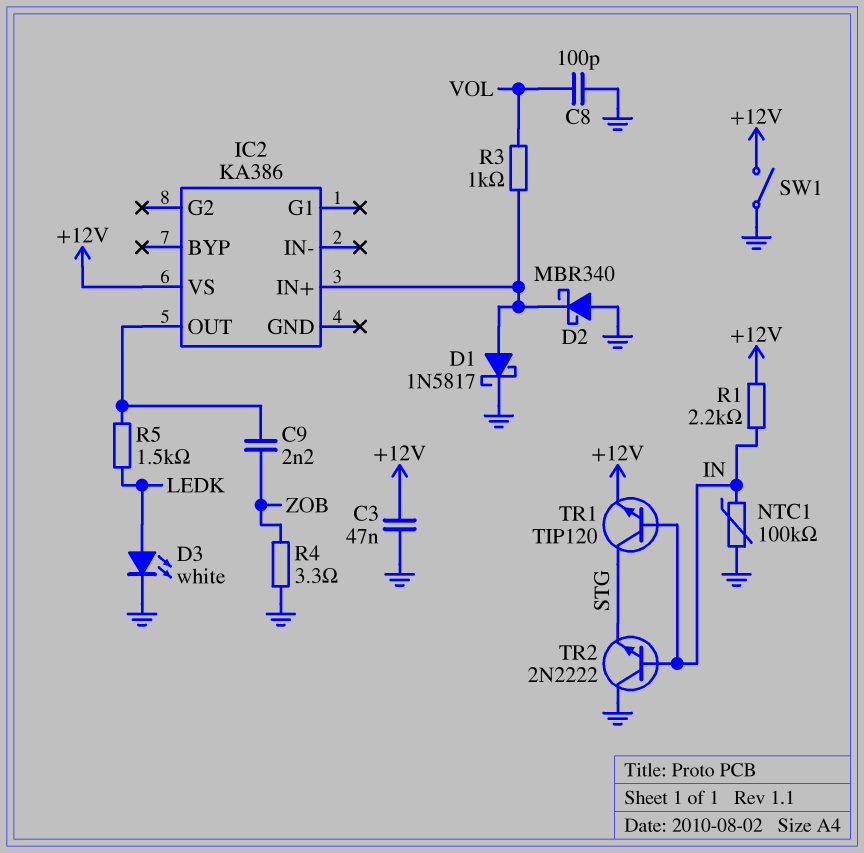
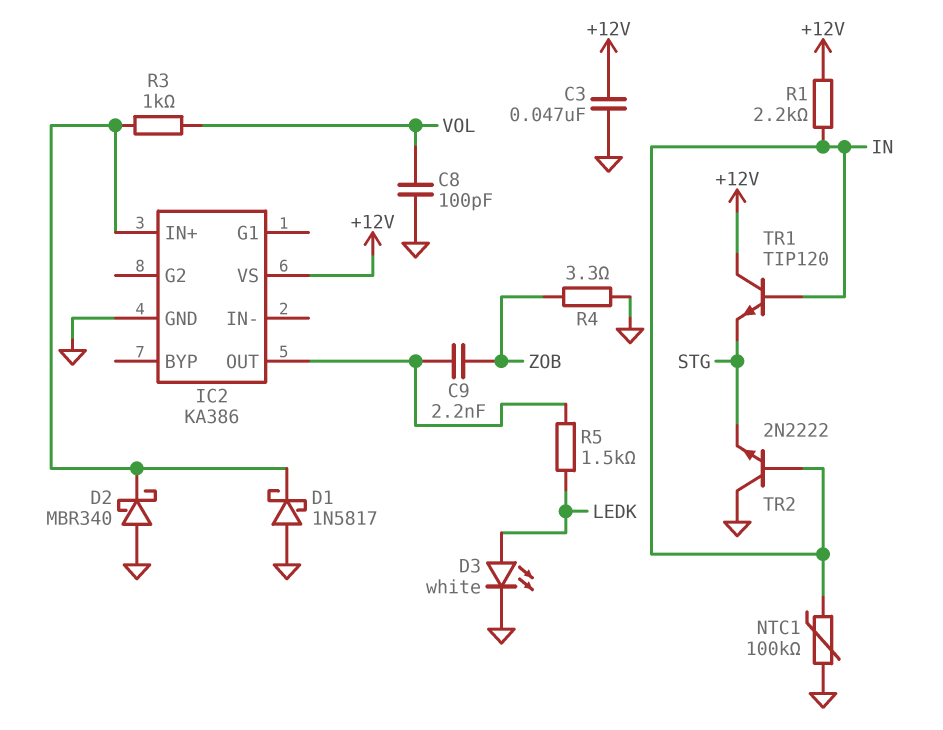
D1: schottky 1N5817 (A IC2/IN+, K GND) -> schottky 1N5817 (A GND, K IC2/IN+)
IC2 pin GND: none -> GND
SW1: switch (+12V, GND) -> none
TR1: NPN TIP120 (B IN, C STG, E +12V) -> NPN TIP120 (B IN, C +12V, E STG)

